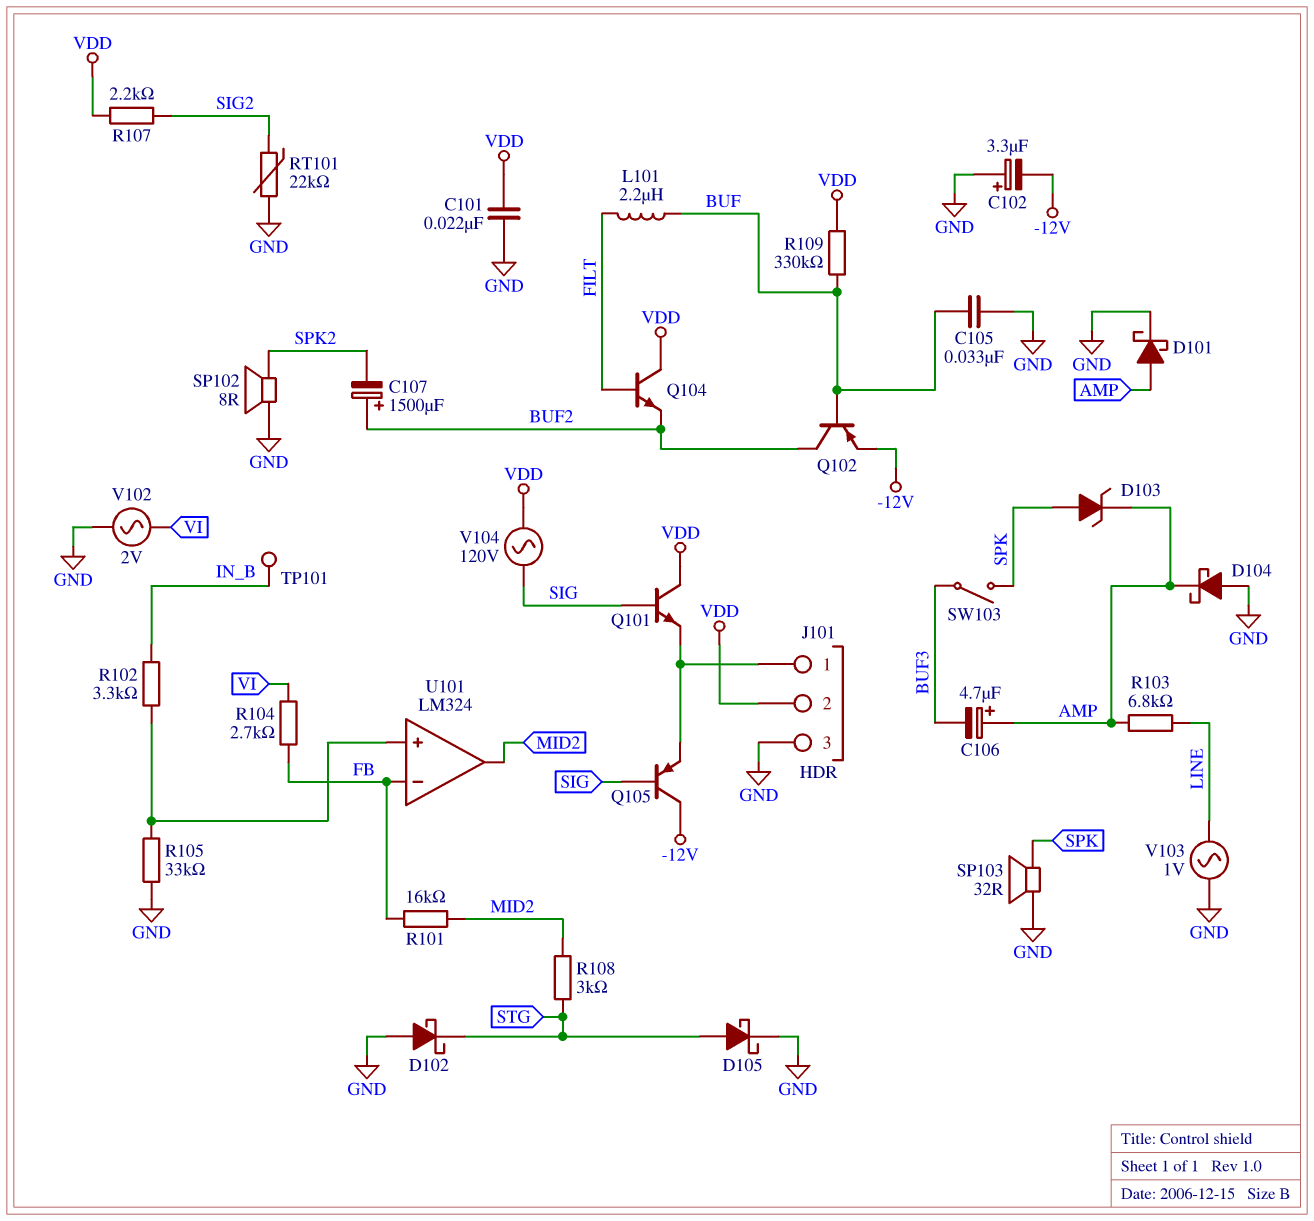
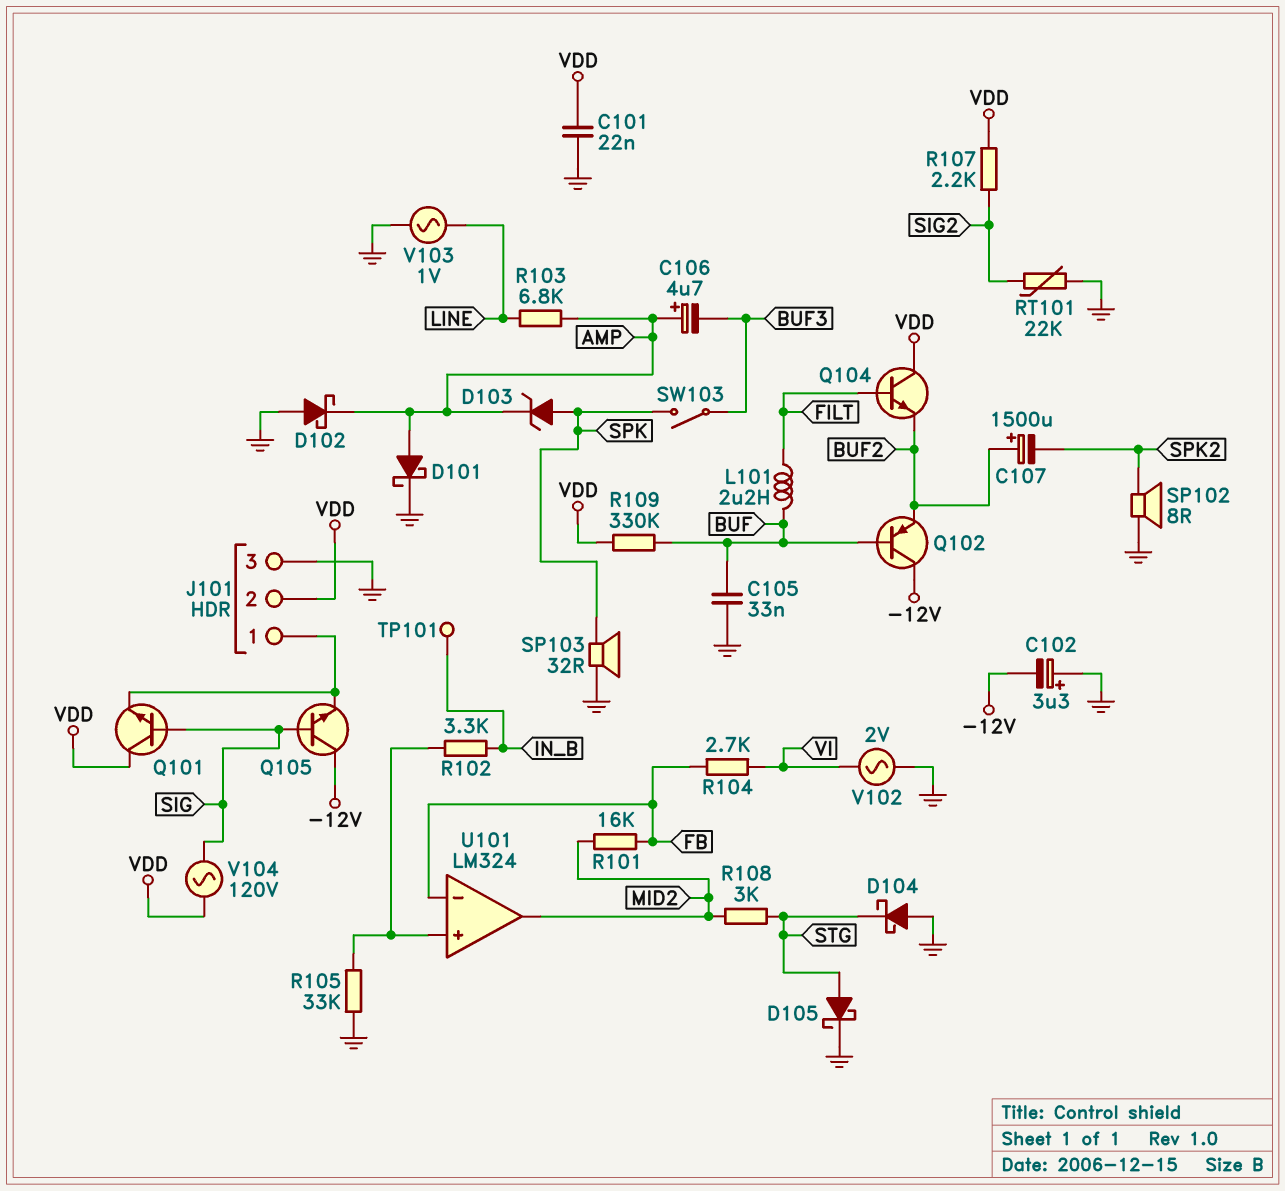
D102: schottky (A GND, K STG) -> schottky (A GND, K AMP)
D104: schottky (A GND, K AMP) -> schottky (A GND, K STG)
Q102: PNP (B BUF, C BUF2, E -12V) -> PNP (B BUF, C -12V, E BUF2)
Q105: PNP (B SIG, C -12V, E J101/1) -> NPN (B SIG, C -12V, E J101/1)

